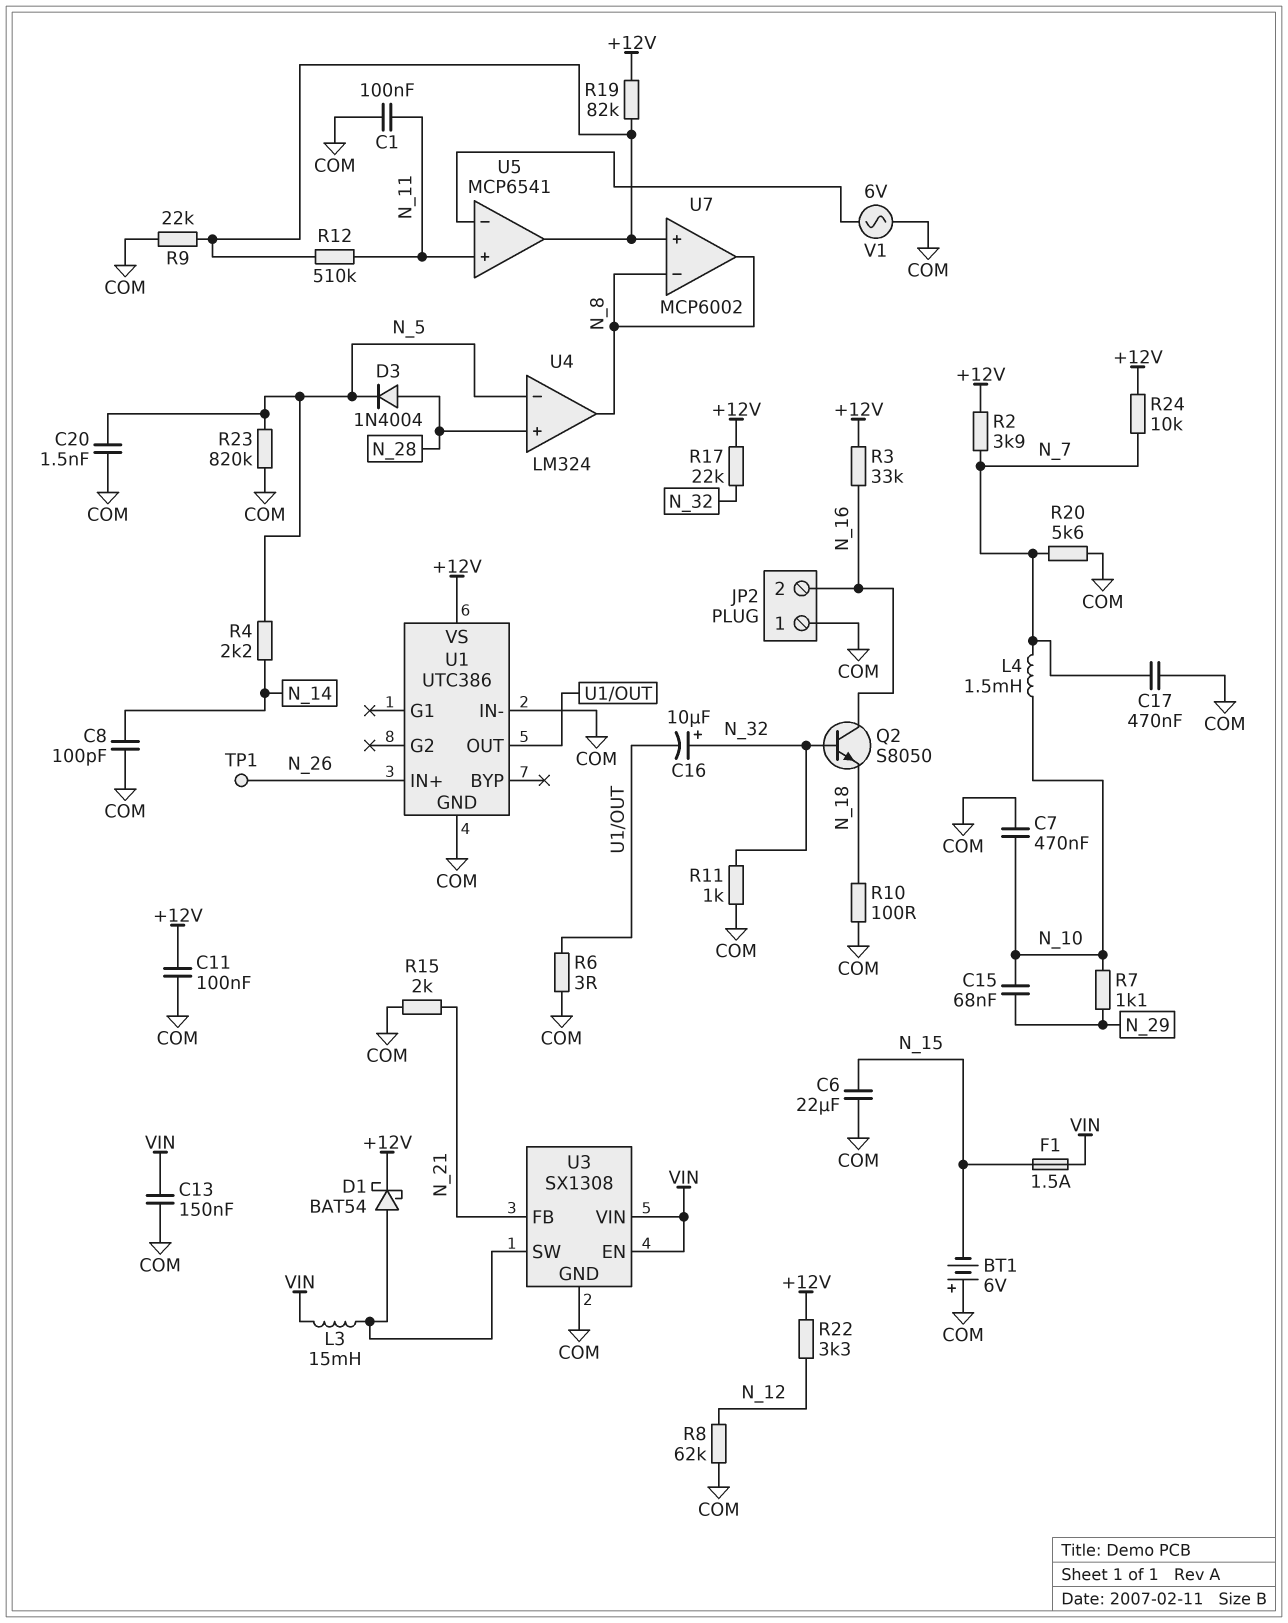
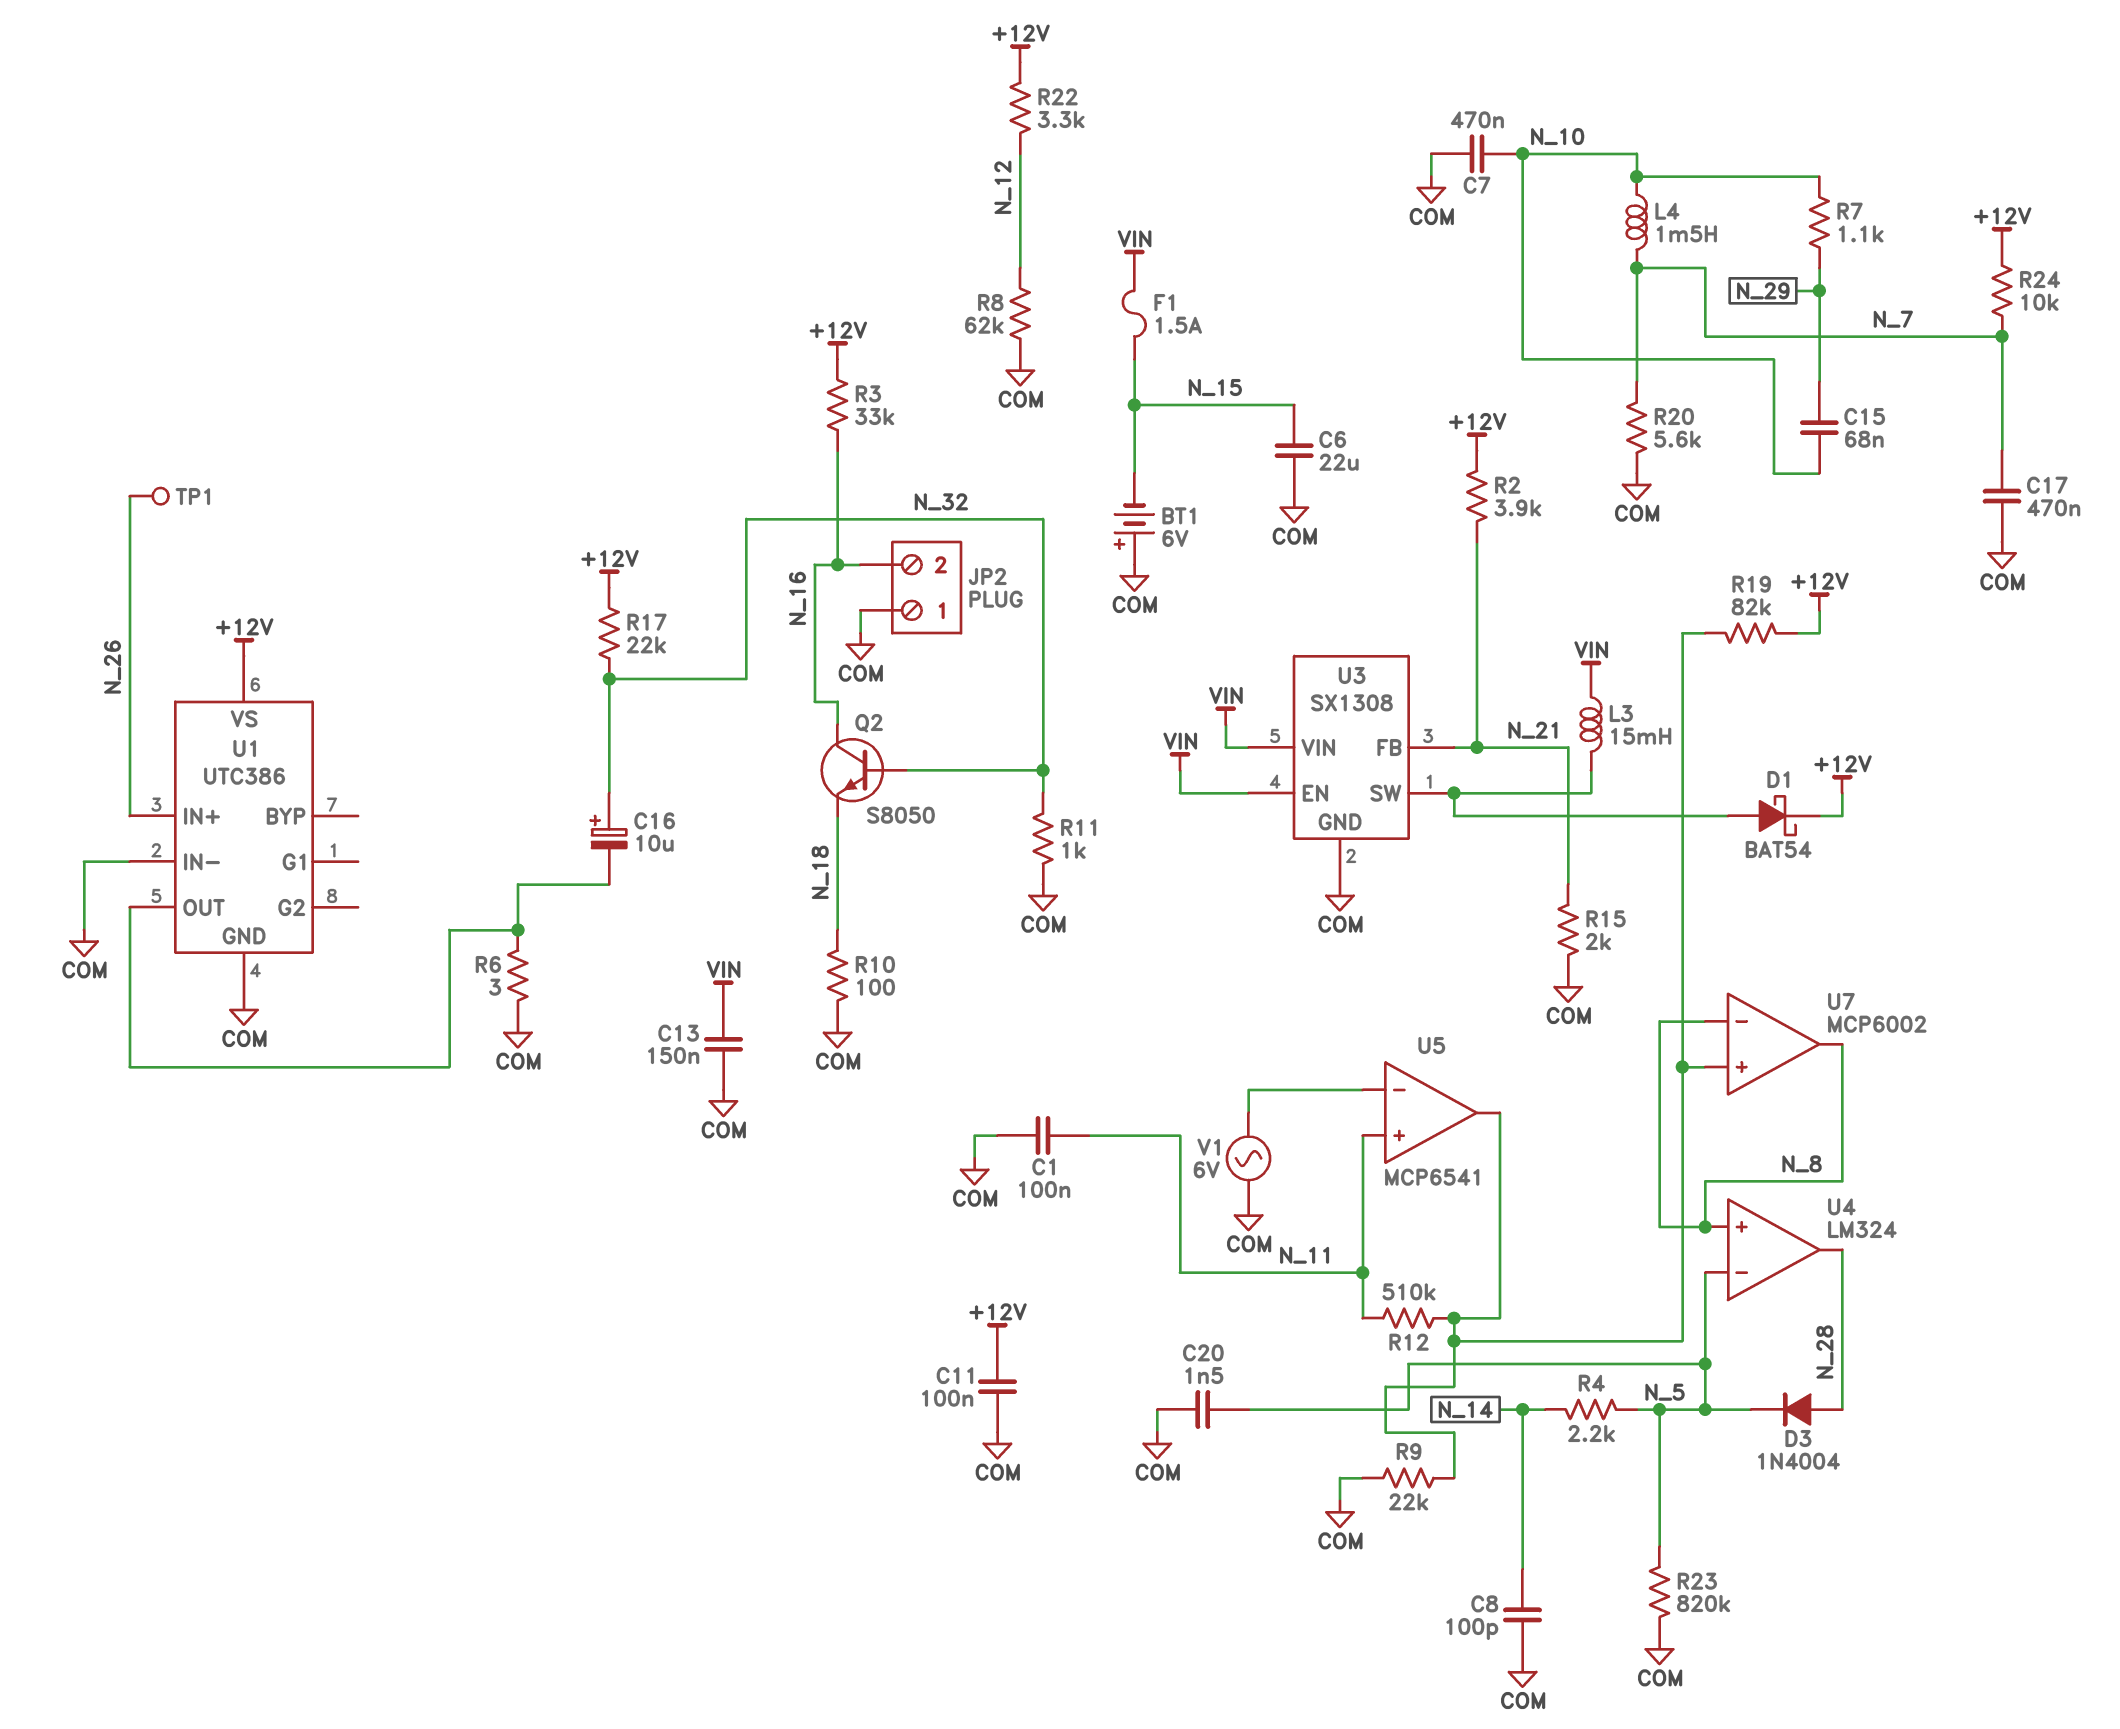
R2: 3.9k (+12V, N_7) -> 3.9k (+12V, N_21)
U4 pin in+: N_28 -> N_8
U4 pin out: N_8 -> N_28

